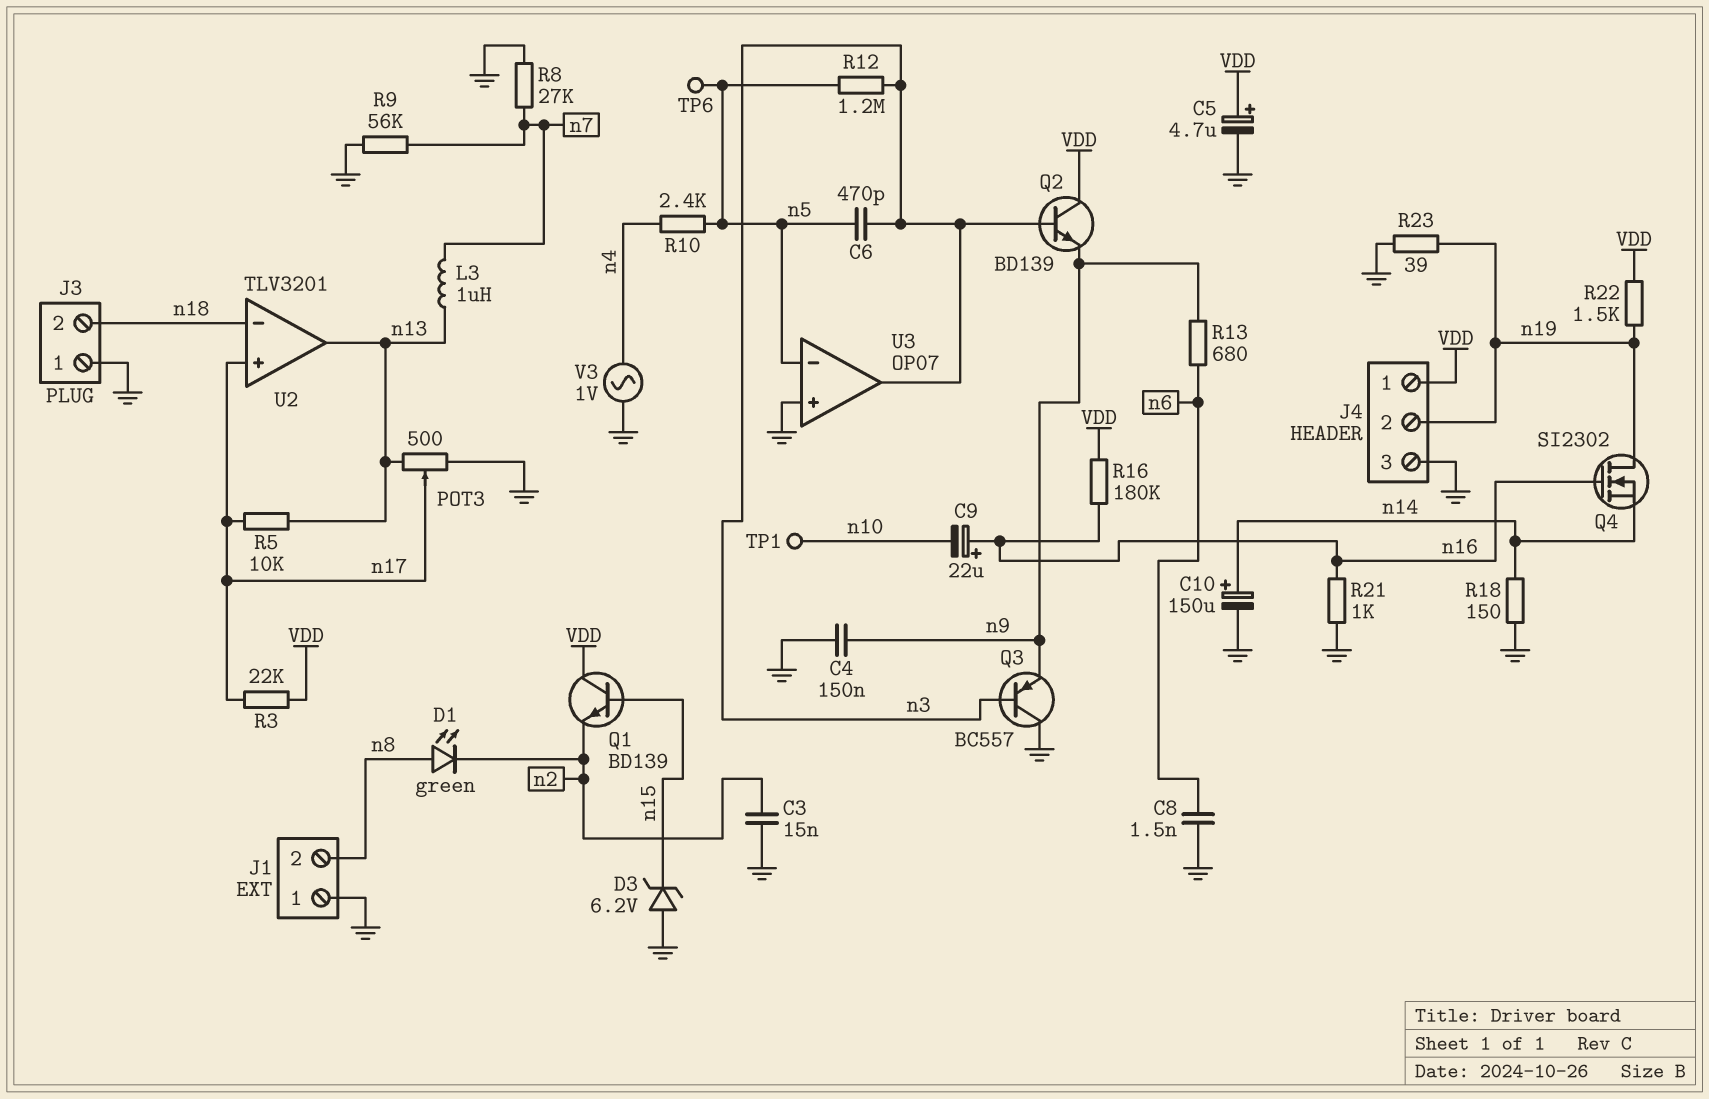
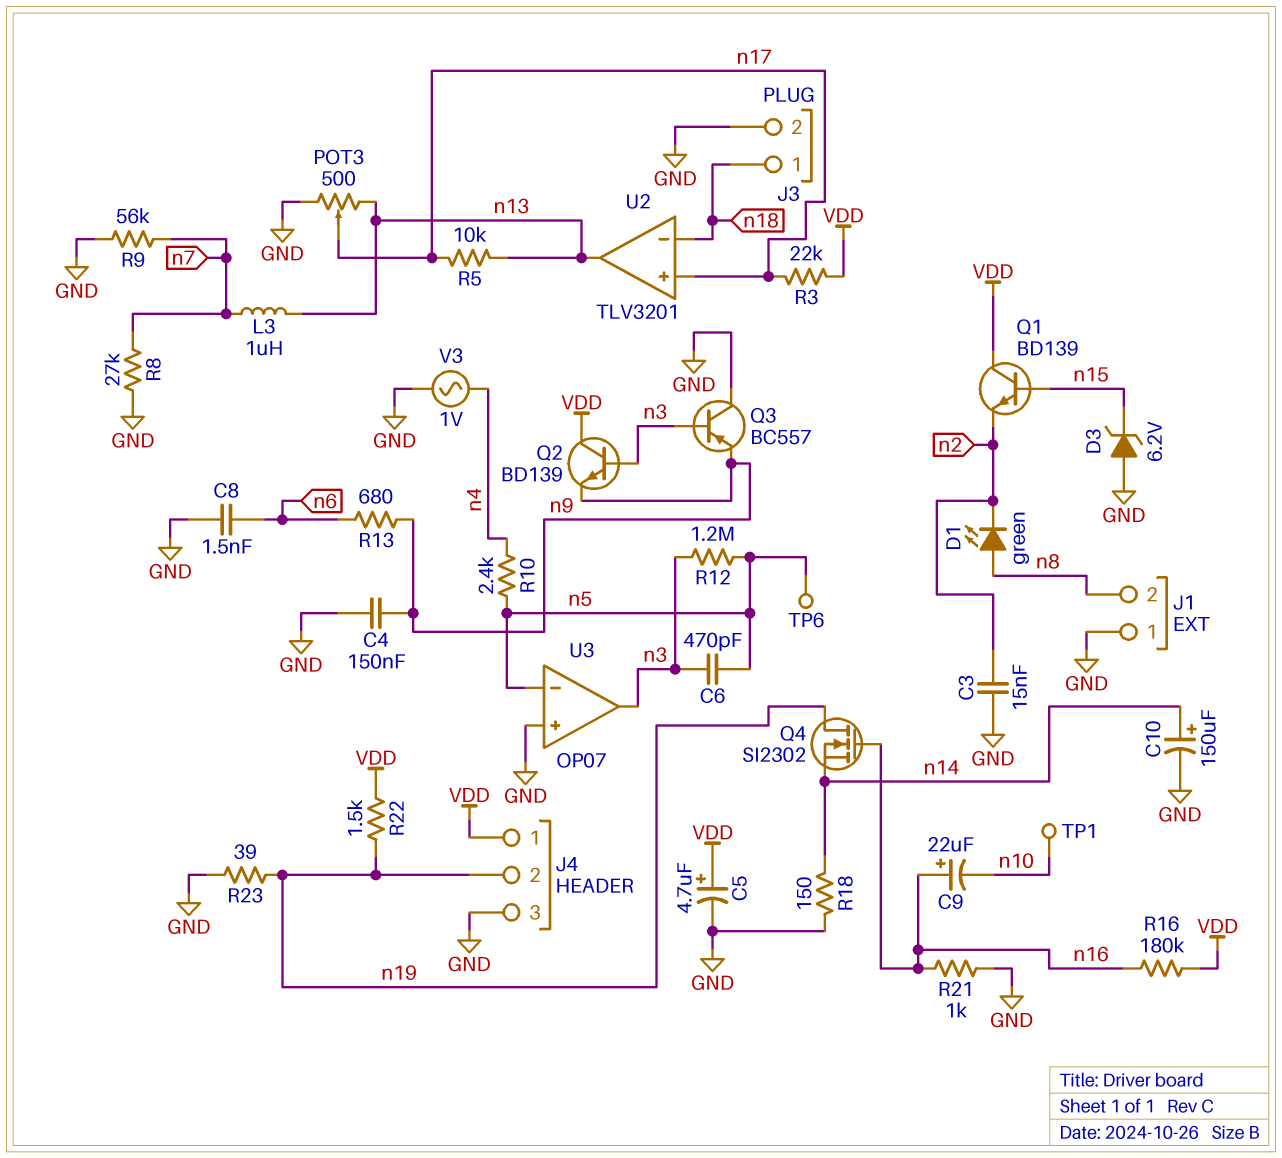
J3 pin 1: GND -> n18
J3 pin 2: n18 -> GND

